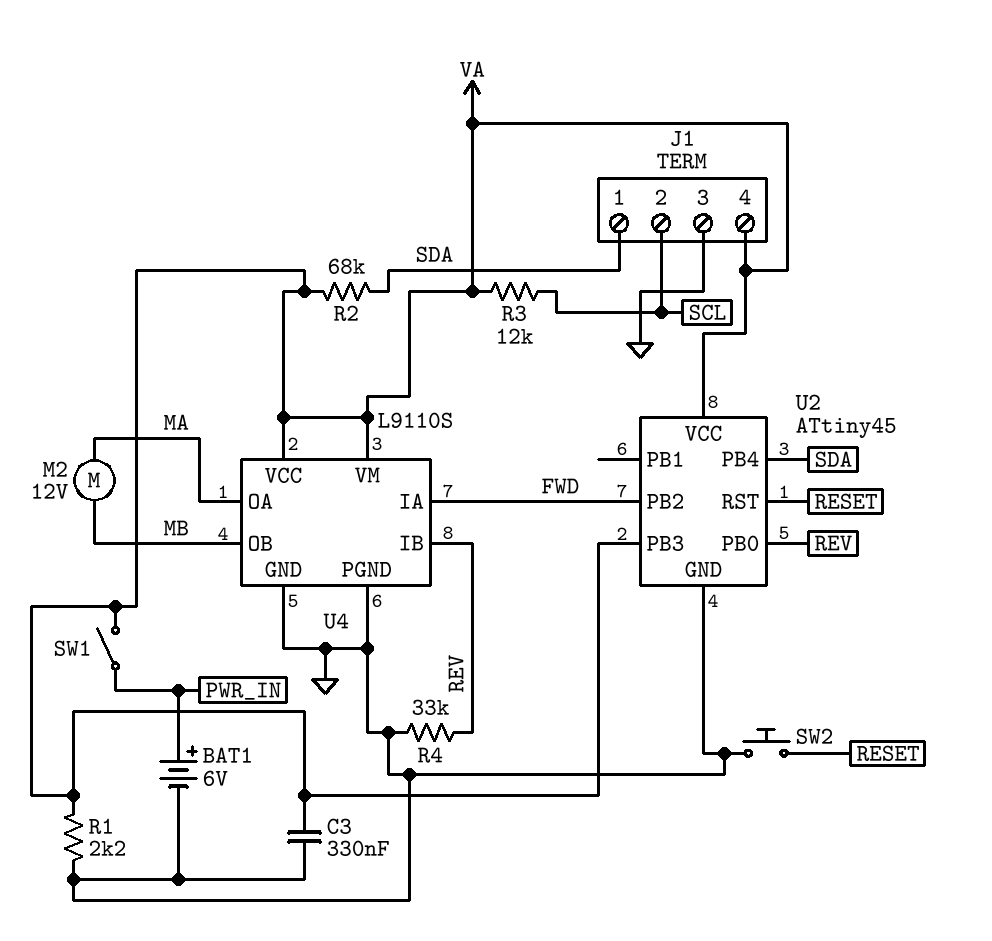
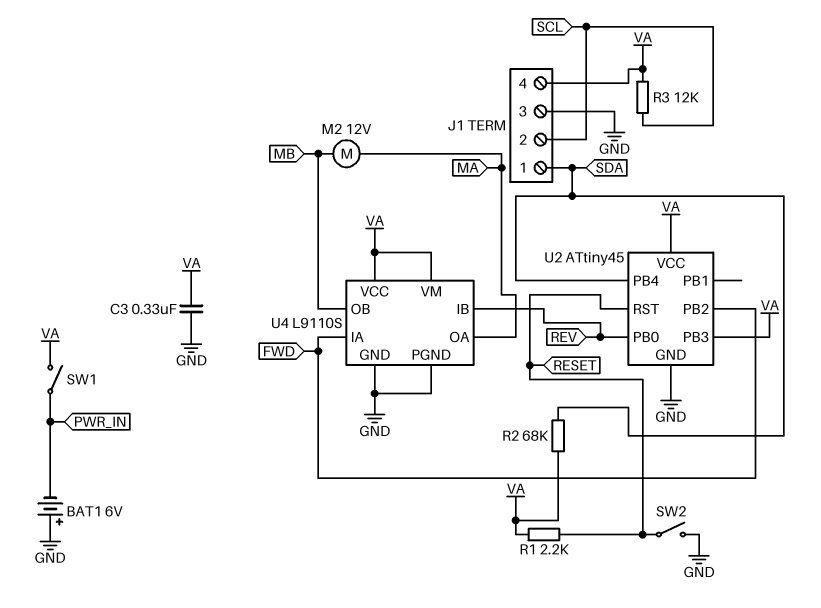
BAT1: 6V (plus PWR_IN, minus GND) -> 6V (plus GND, minus PWR_IN)
R1: 2.2k (GND, VA) -> 2.2k (RESET, VA)
R4: 33k (GND, REV) -> none
SW2: button (GND, RESET) -> switch (GND, RESET)

